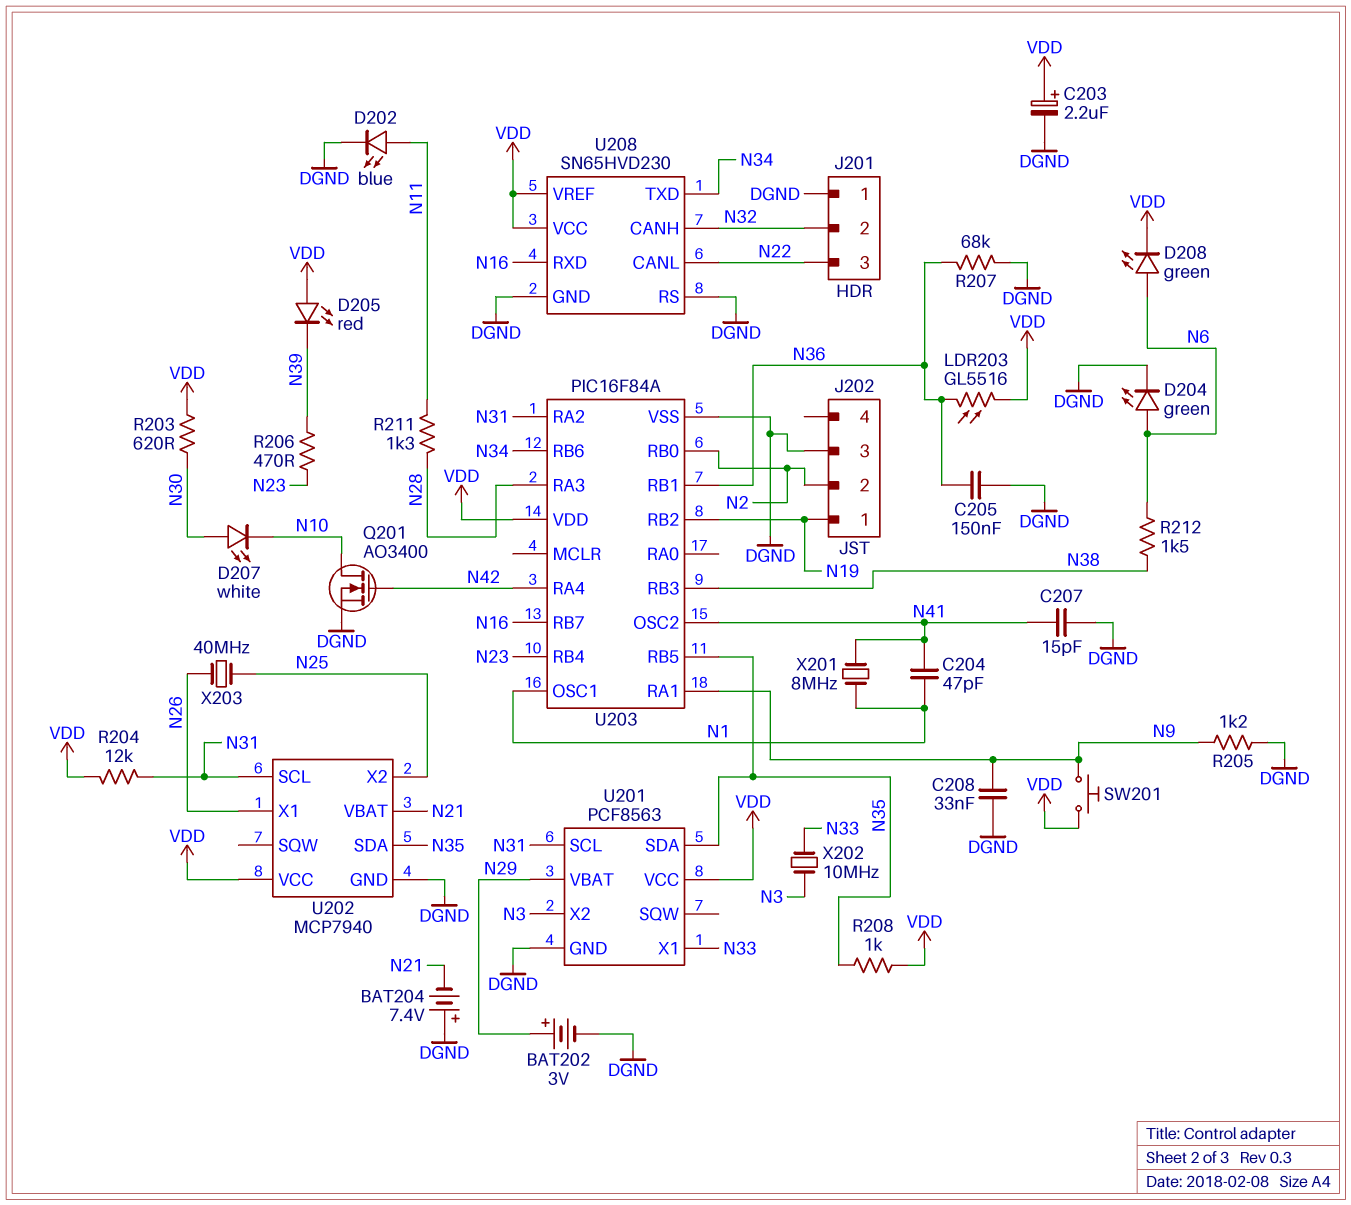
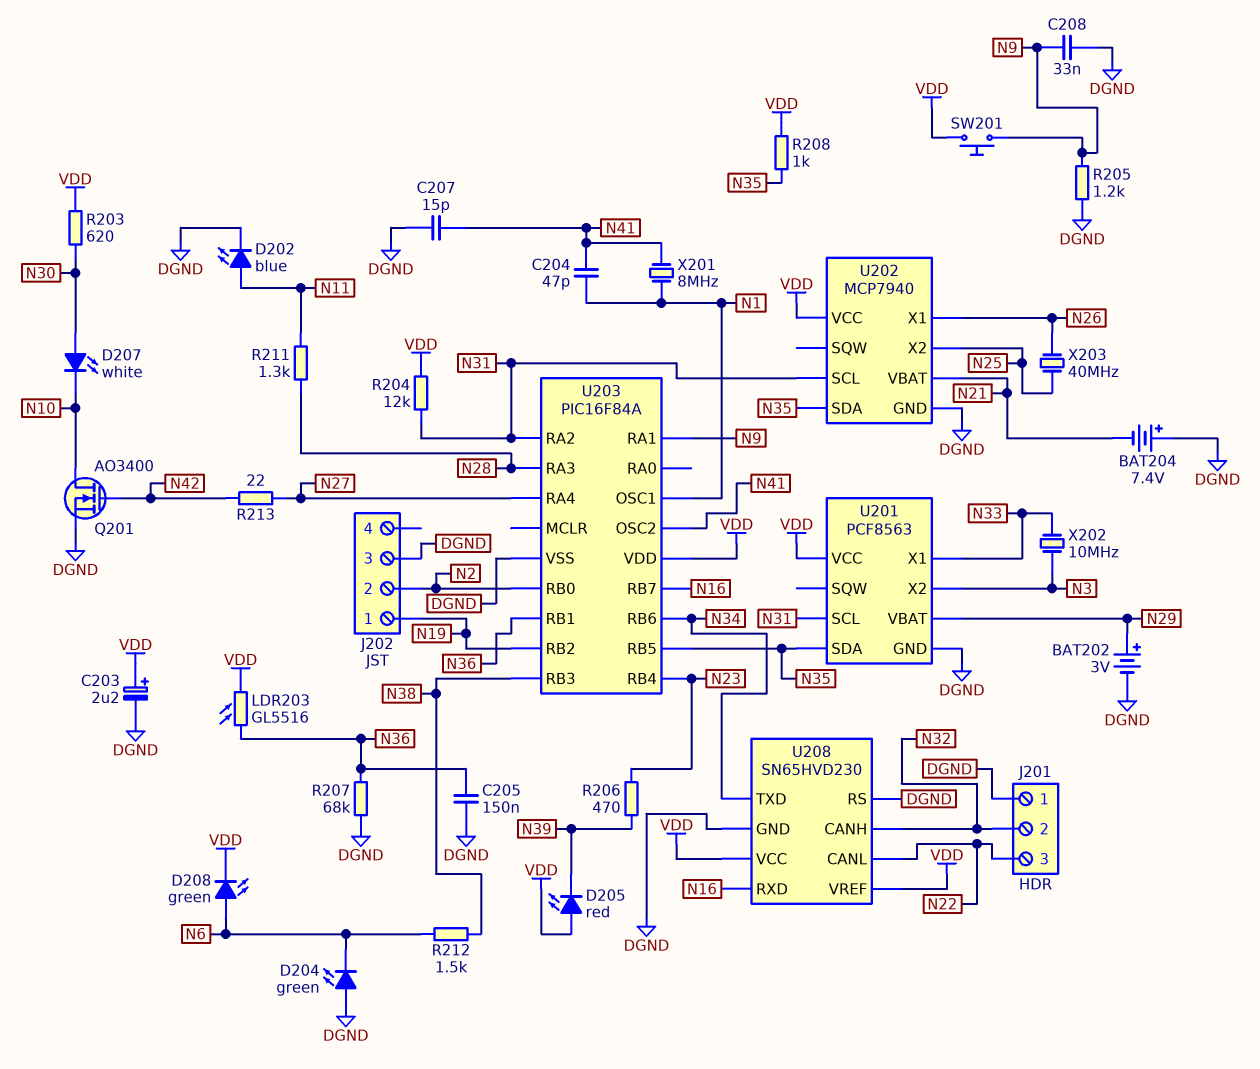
D204: LED green (A N6, K DGND) -> LED green (A DGND, K N6)
R213: none -> 22 (N27, N42)
U203 pin RA4: N42 -> N27

